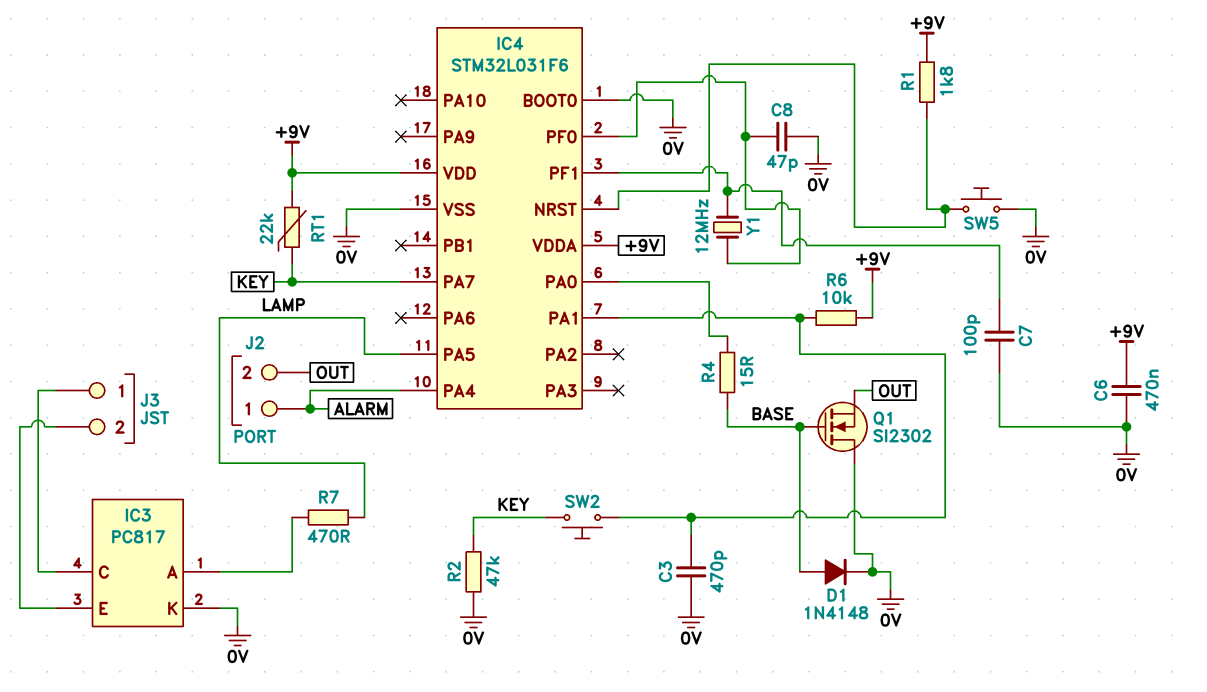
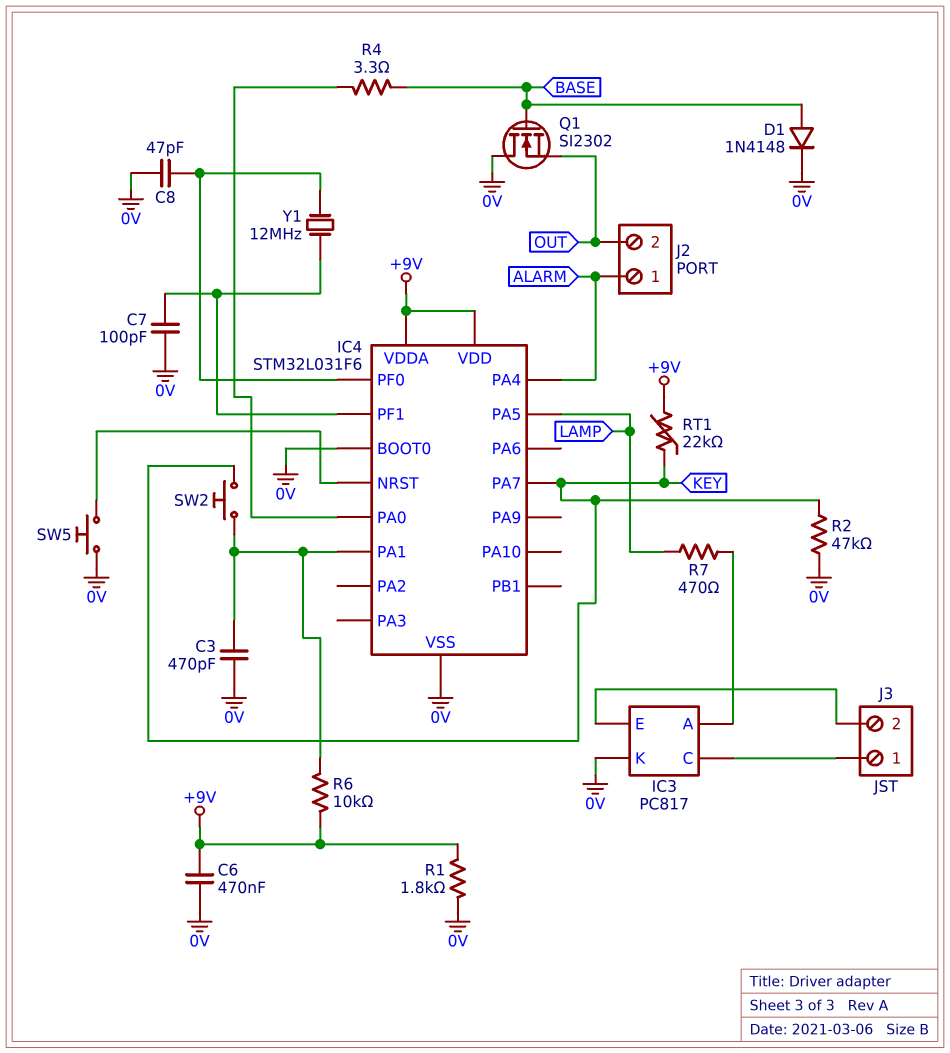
R1: 1.8k (+9V, IC4/NRST) -> 1.8k (+9V, 0V)
R4: 15 (BASE, IC4/PA0) -> 3.3 (BASE, IC4/PA0)

